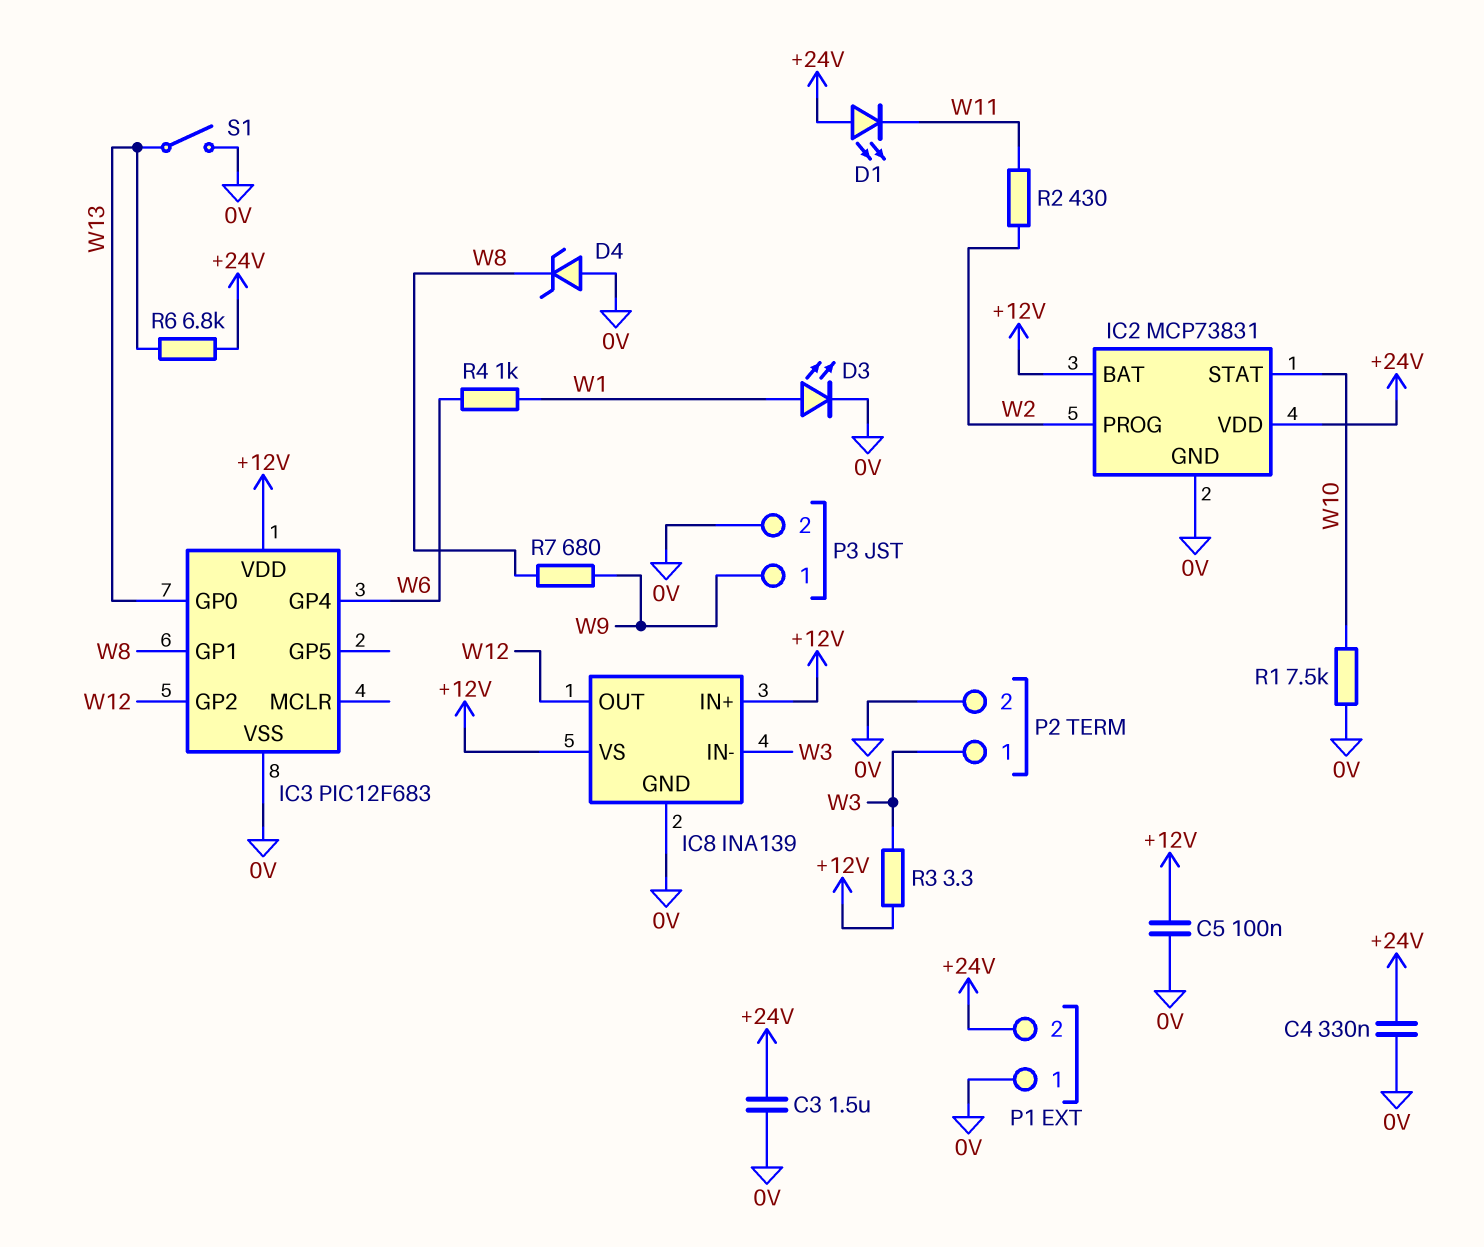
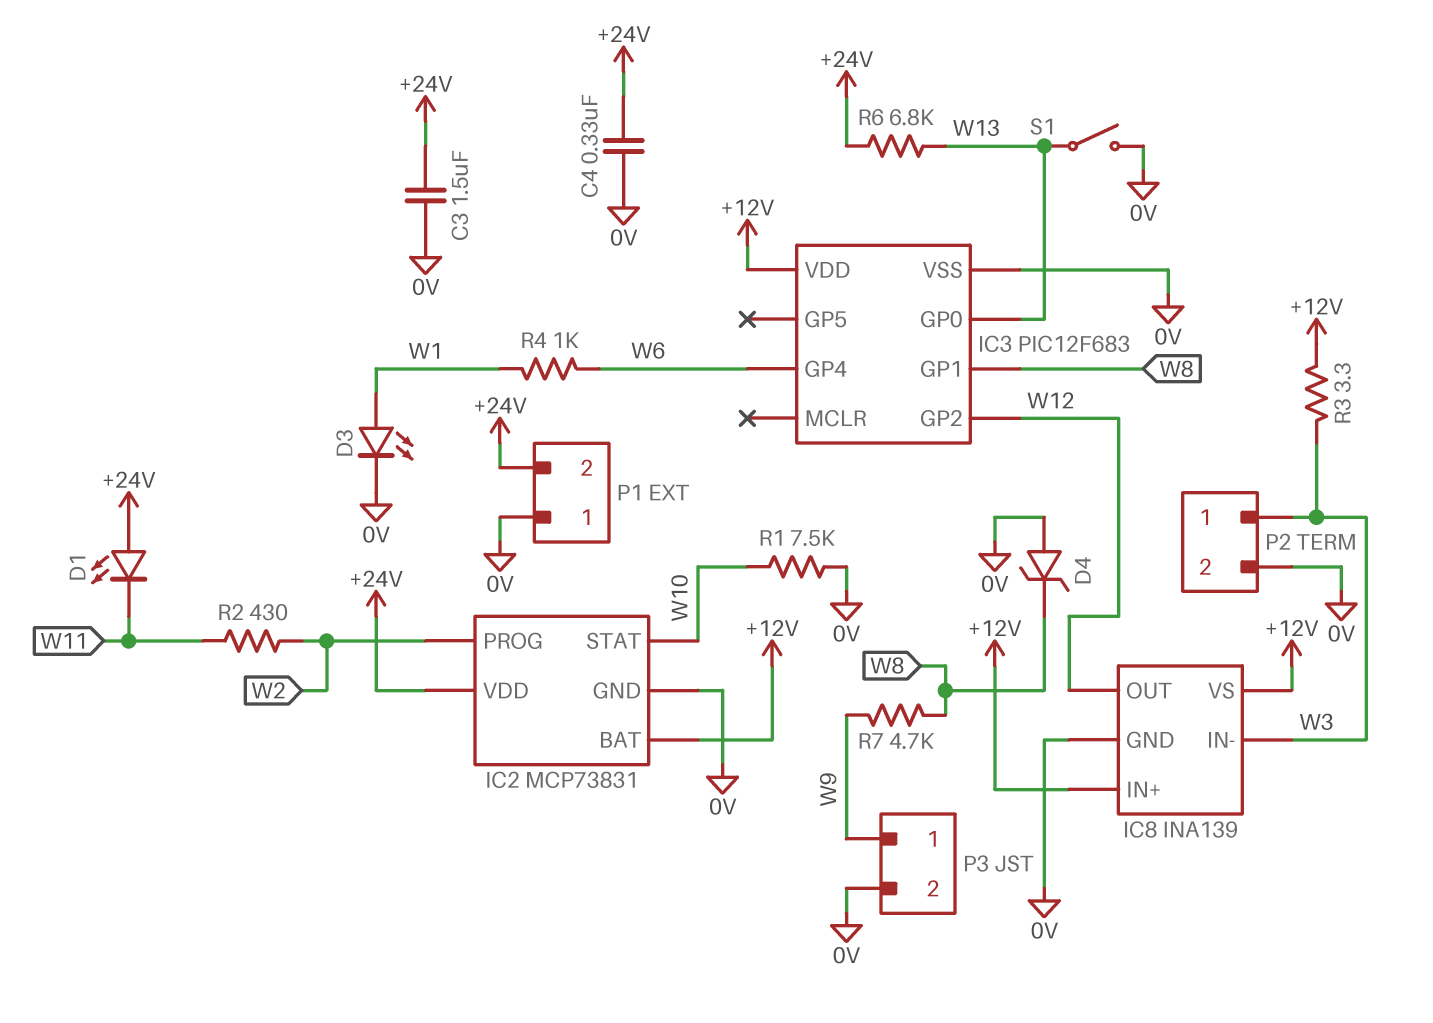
C5: 100nF (+12V, 0V) -> none
R7: 680 (W8, W9) -> 4.7k (W8, W9)

